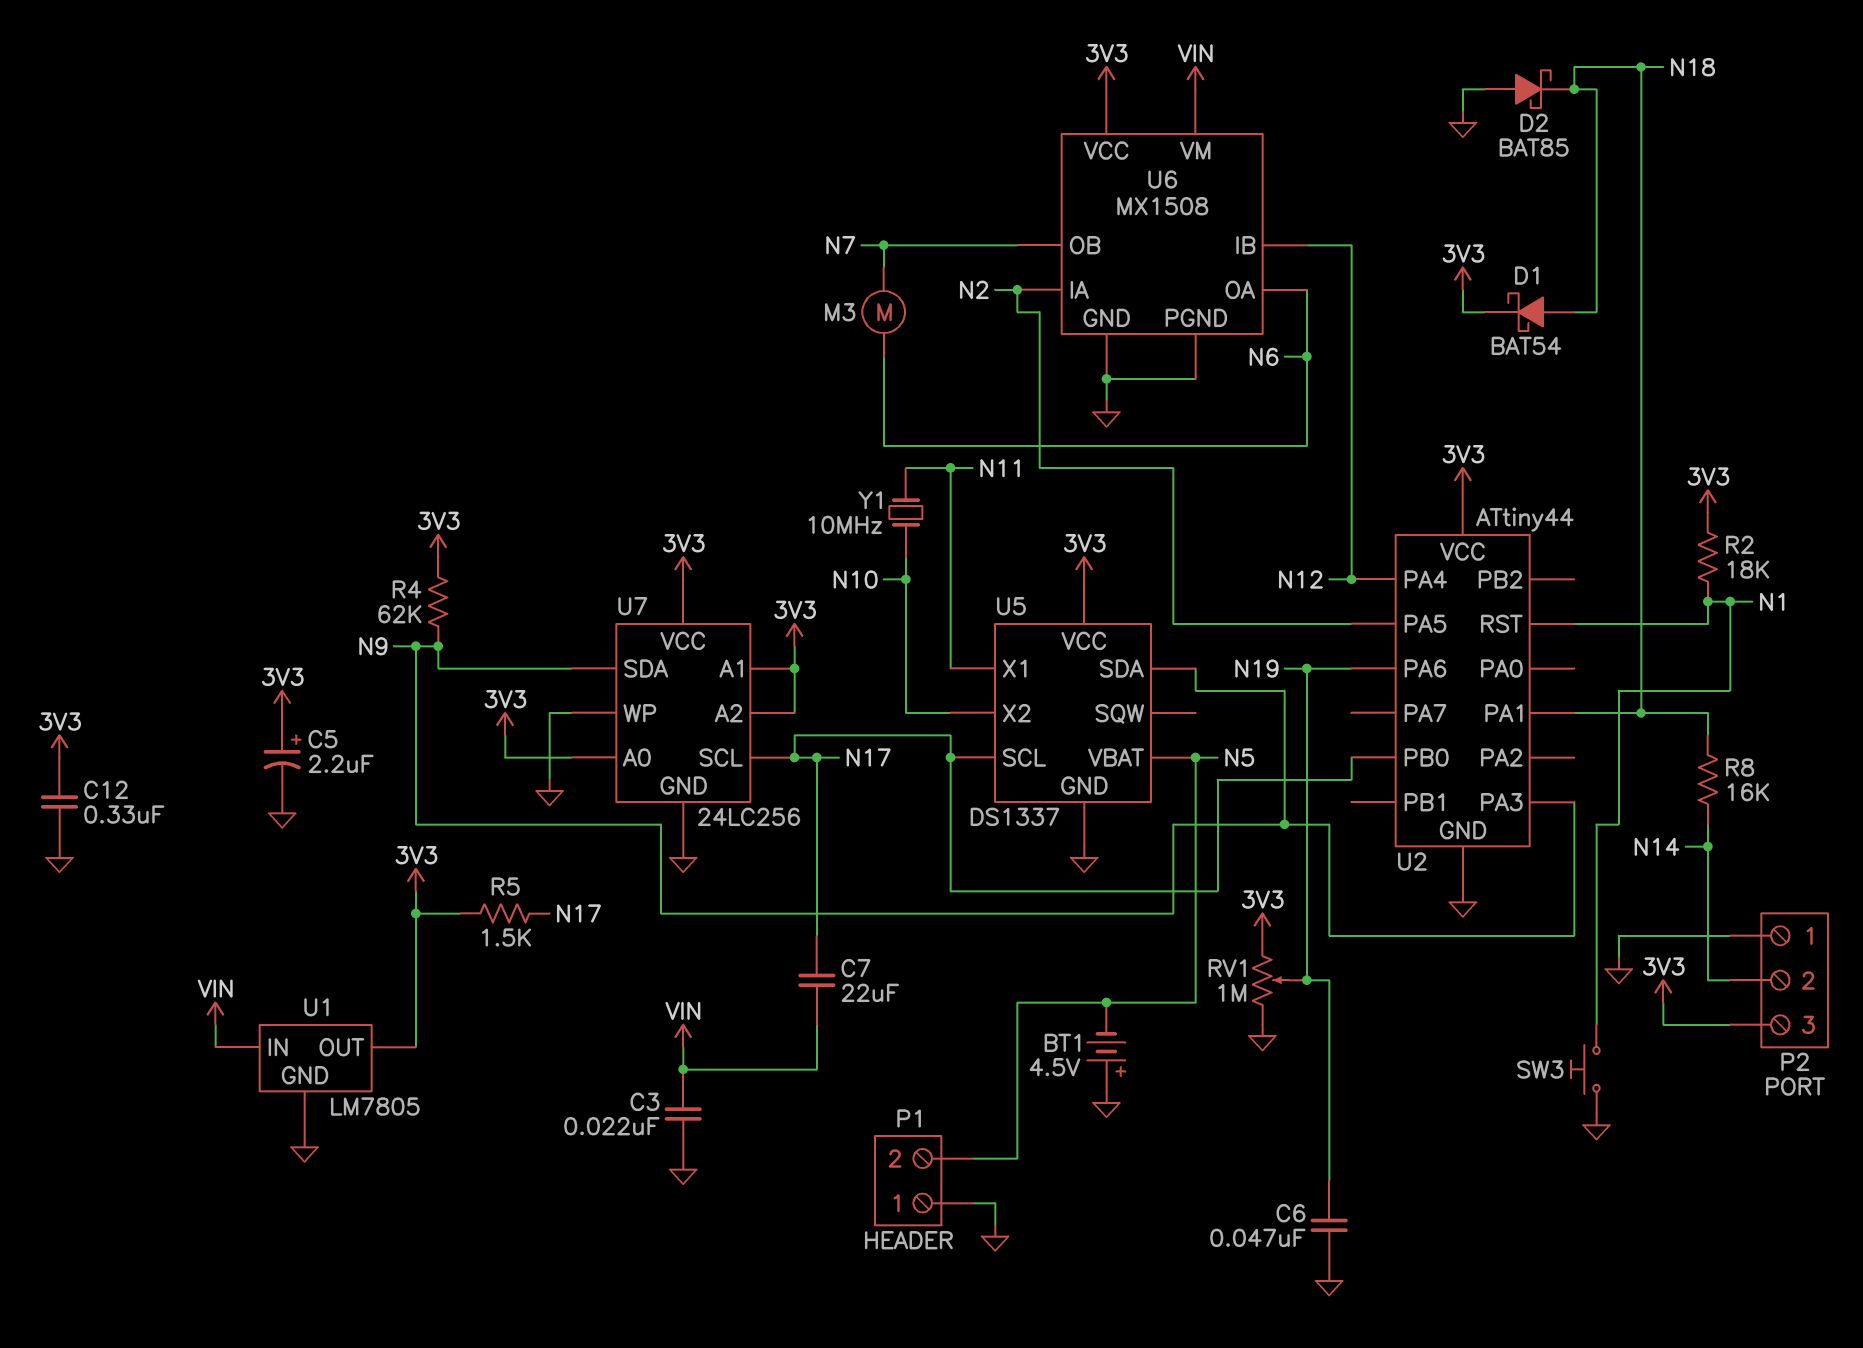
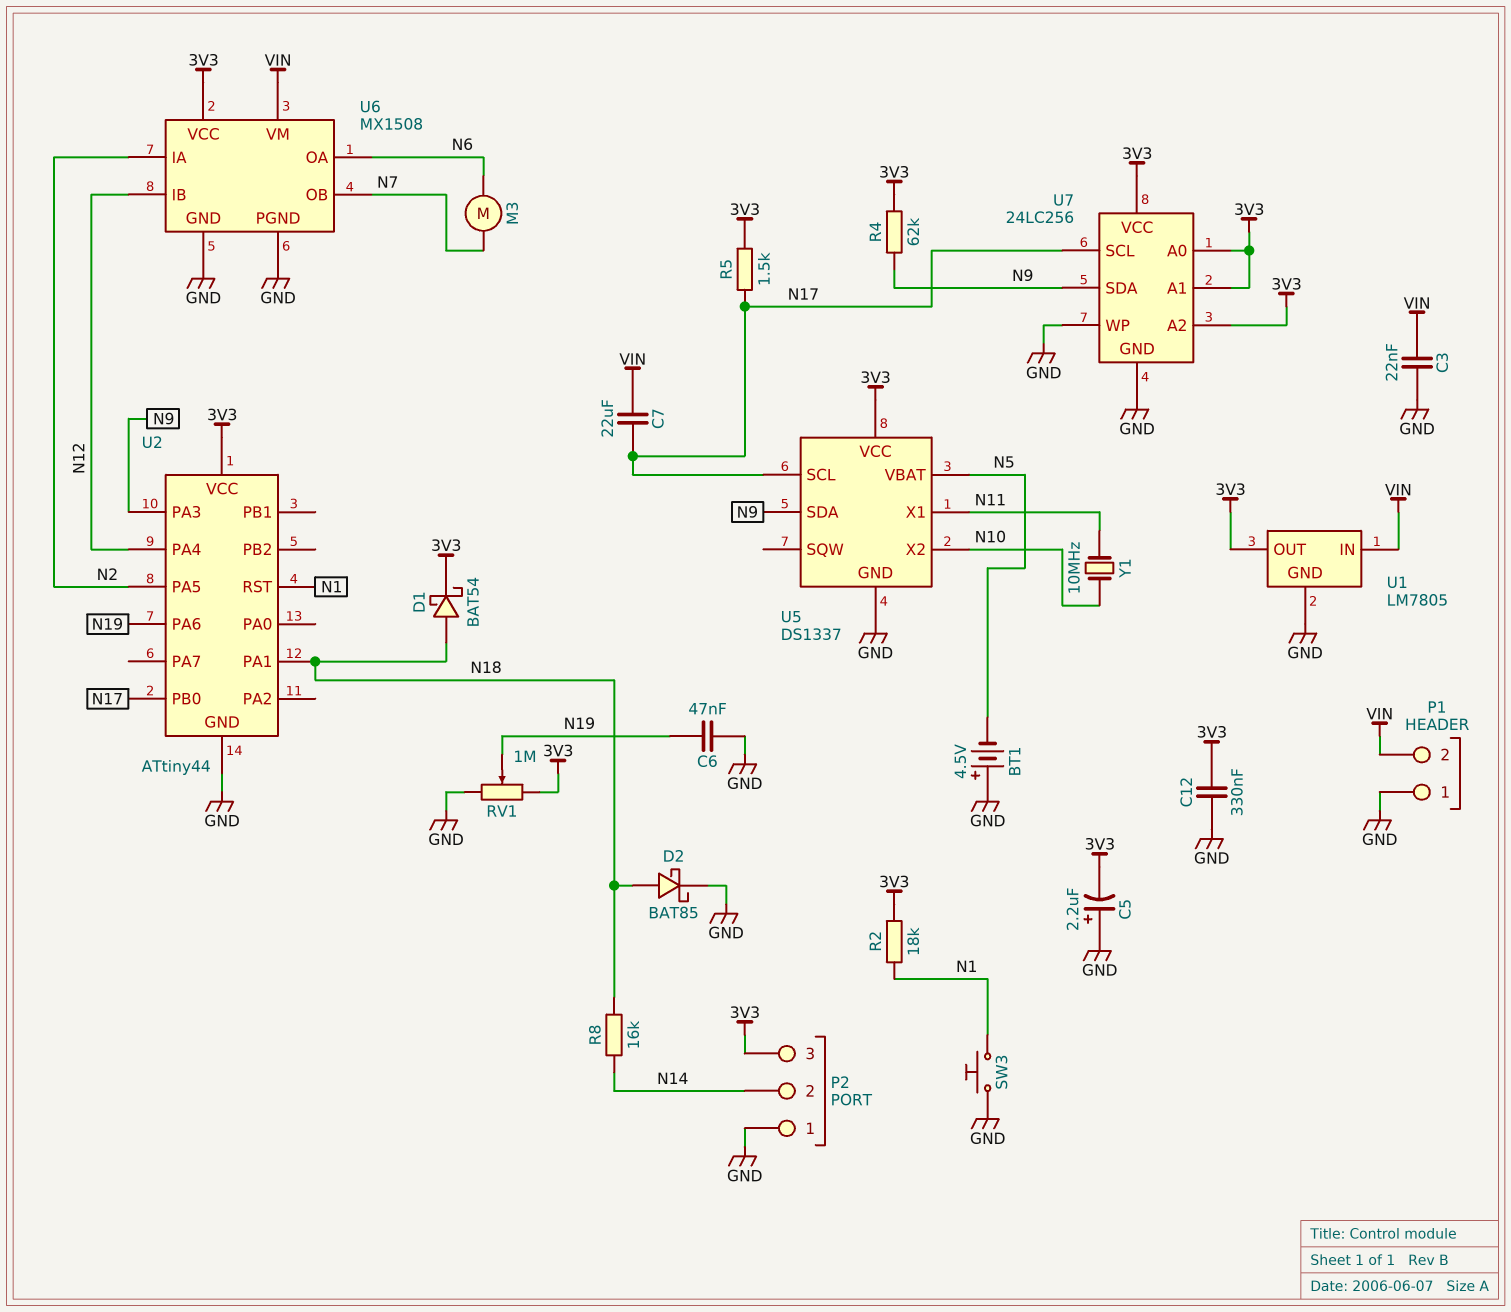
C5: 2.2uF (plus 3V3, minus GND) -> 2.2uF (plus GND, minus 3V3)
D2: schottky BAT85 (A GND, K N18) -> schottky BAT85 (A N18, K GND)
P1 pin 2: N5 -> VIN

